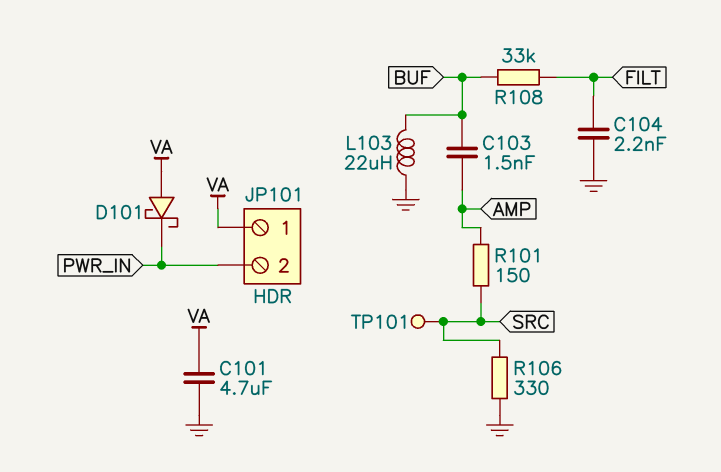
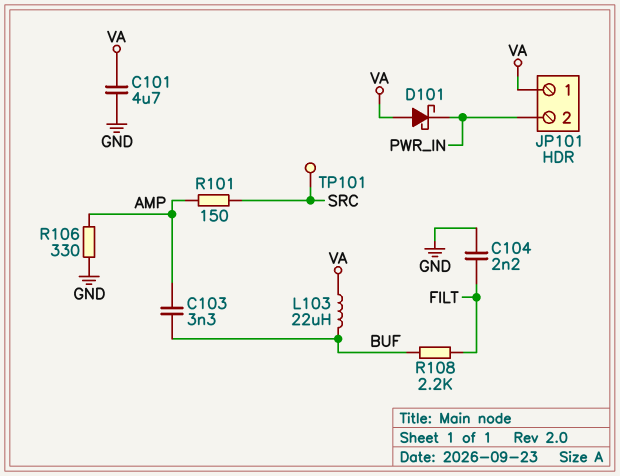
C103: 1.5nF (AMP, BUF) -> 3.3nF (AMP, BUF)
L103: 22uH (BUF, GND) -> 22uH (BUF, VA)
R106: 330 (GND, SRC) -> 330 (AMP, GND)
R108: 33k (BUF, FILT) -> 2.2k (BUF, FILT)

